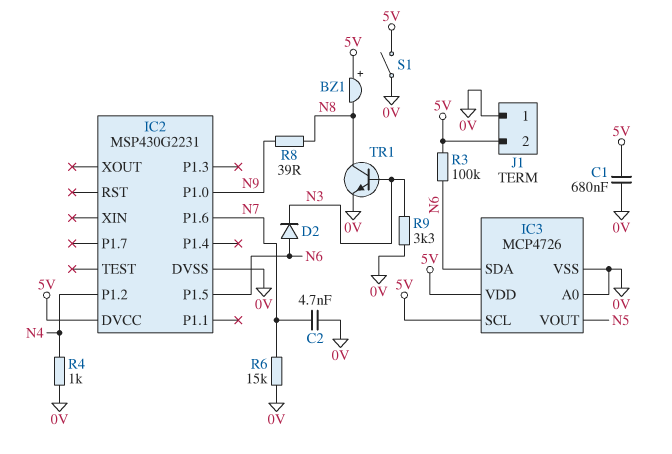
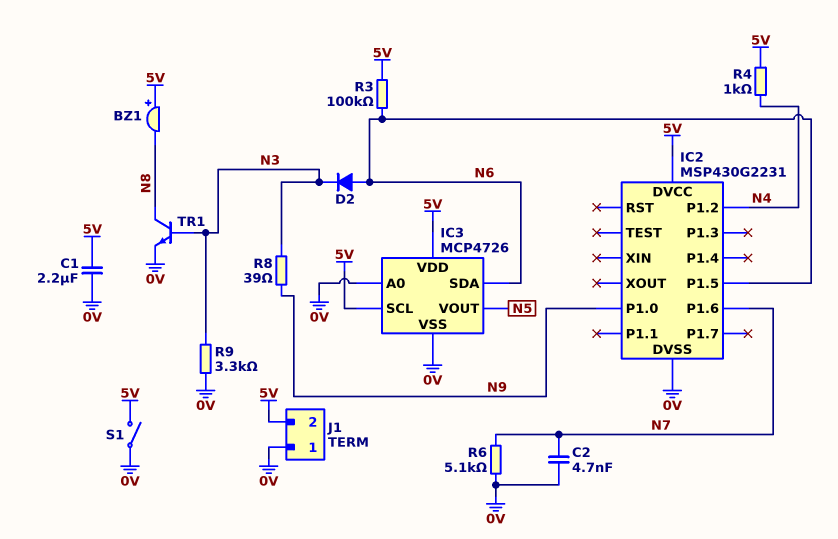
C1: 680nF (0V, 5V) -> 2.2uF (0V, 5V)
R4: 1k (0V, N4) -> 1k (5V, N4)
R6: 15k (0V, N7) -> 5.1k (0V, N7)
R8: 39 (N8, N9) -> 39 (N3, N9)

